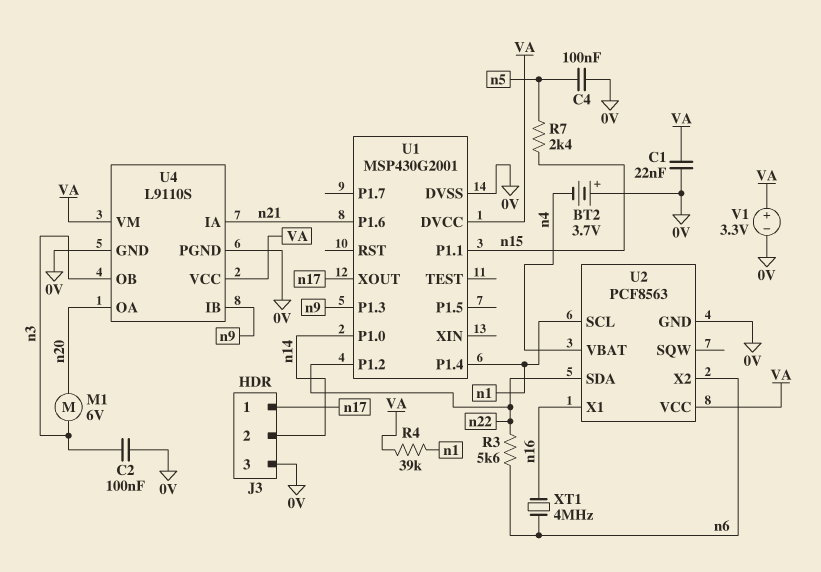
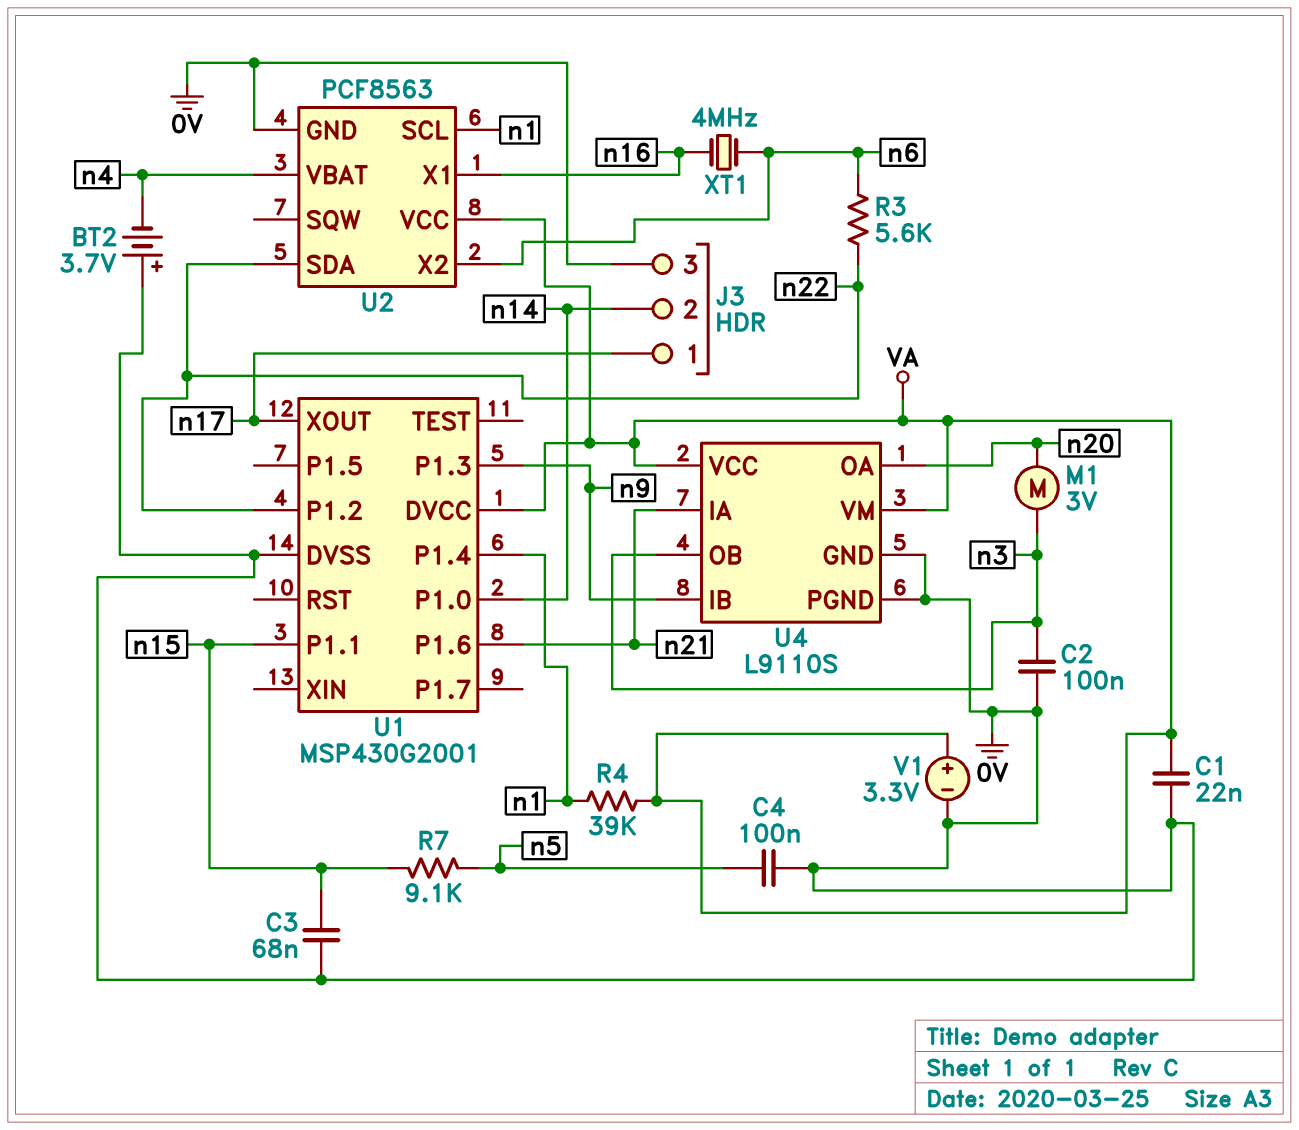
C3: none -> 68nF (0V, n15)
M1: motor 6V (n3, n20) -> motor 3V (n3, n20)
R7: 2.4k (n5, n15) -> 9.1k (n5, n15)

